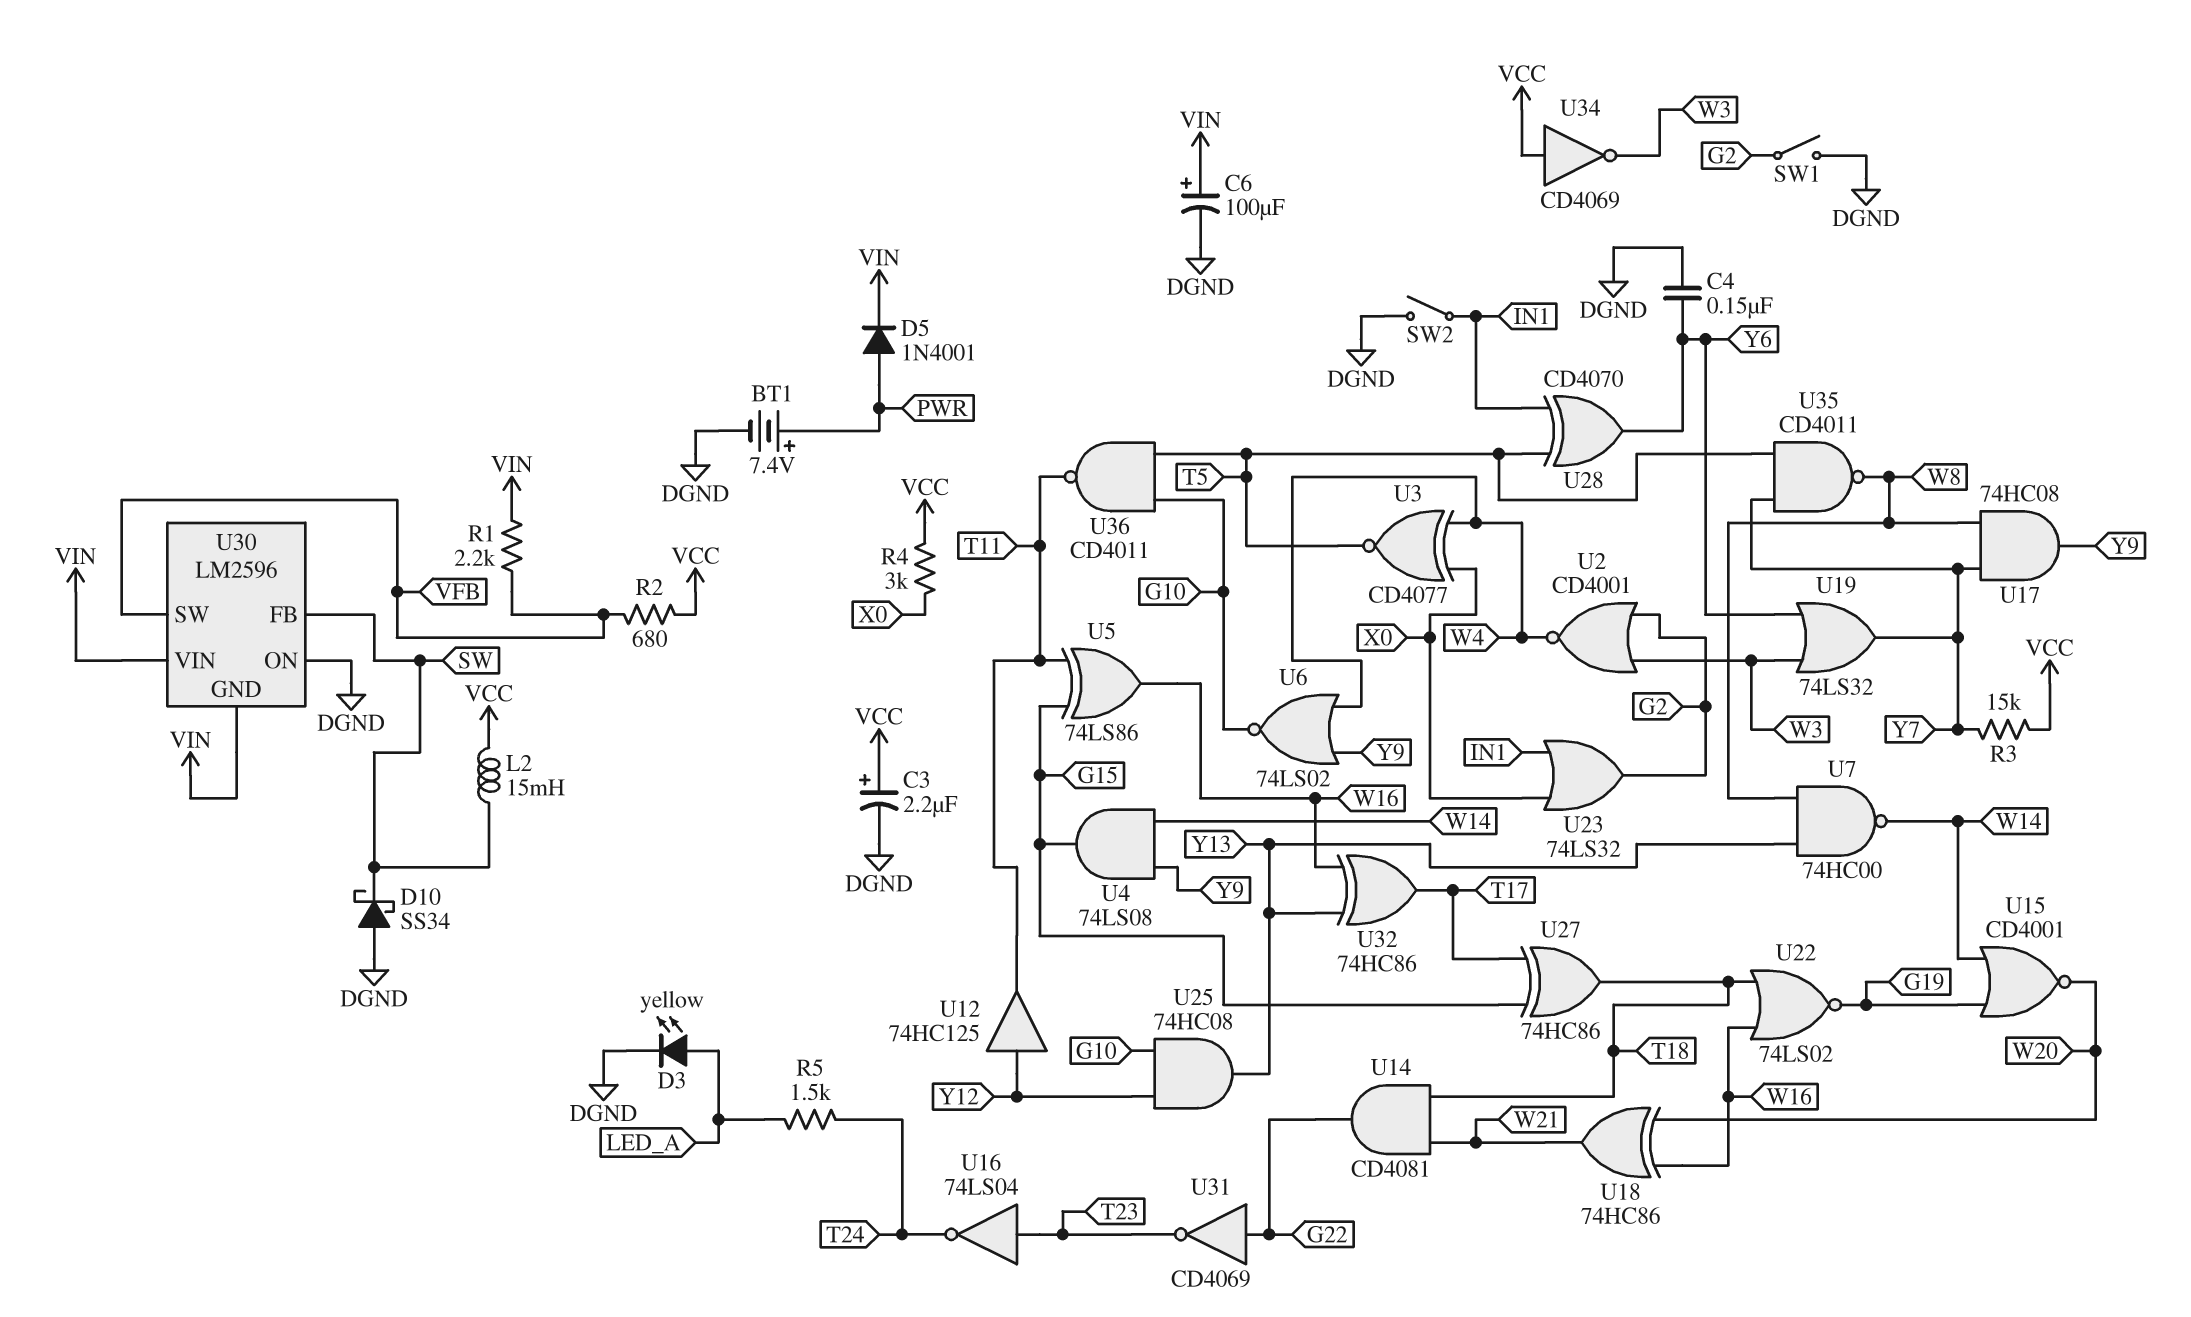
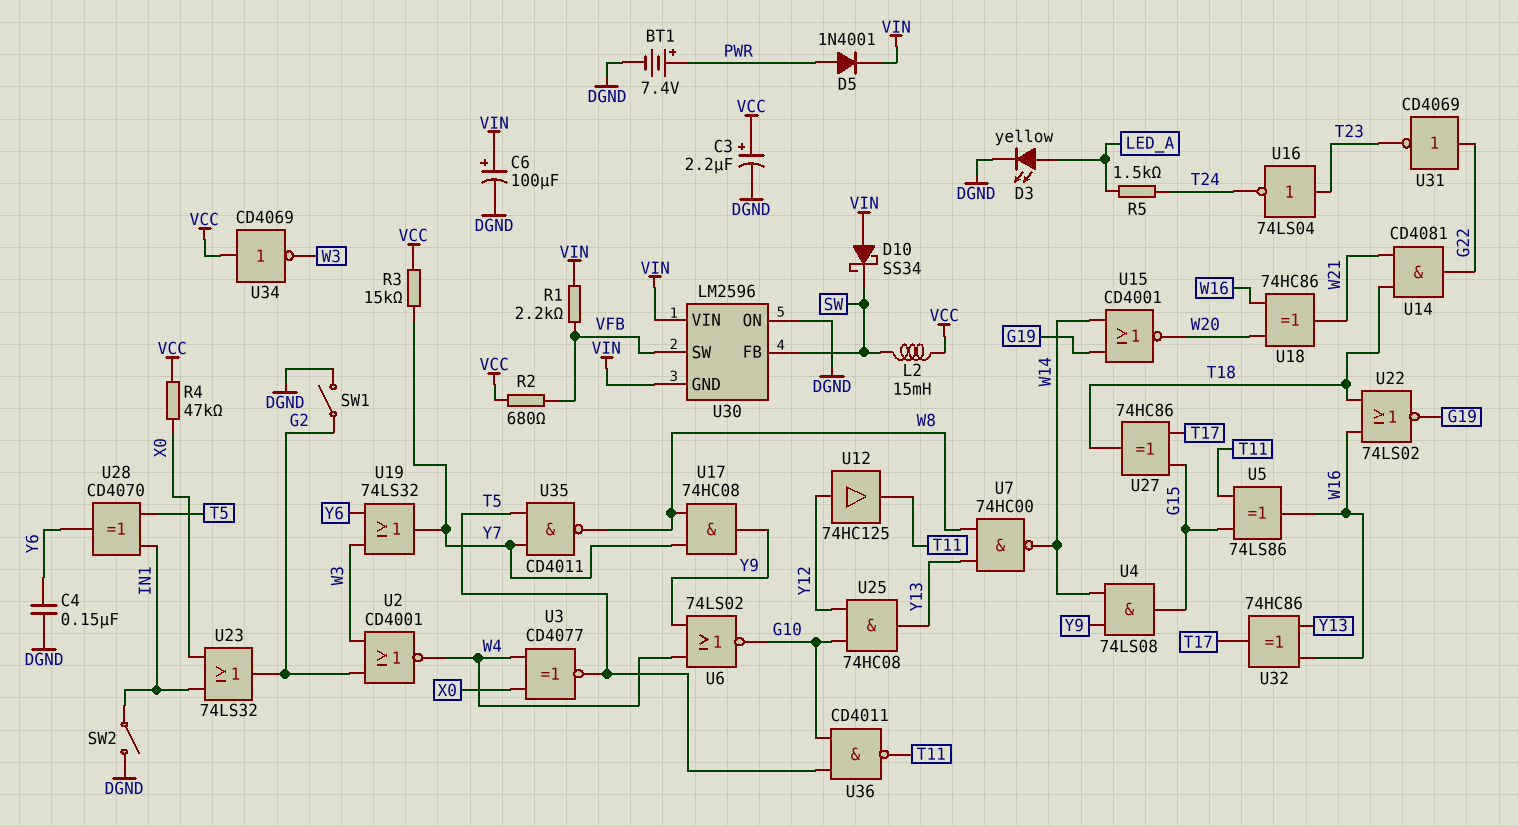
D10: schottky SS34 (A DGND, K SW) -> schottky SS34 (A VIN, K SW)
R4: 3k (VCC, X0) -> 47k (VCC, X0)

